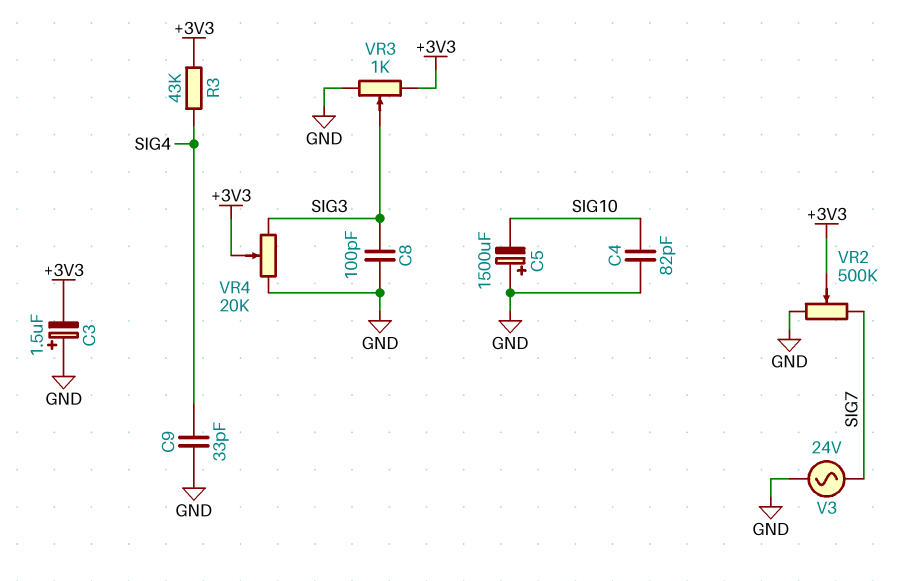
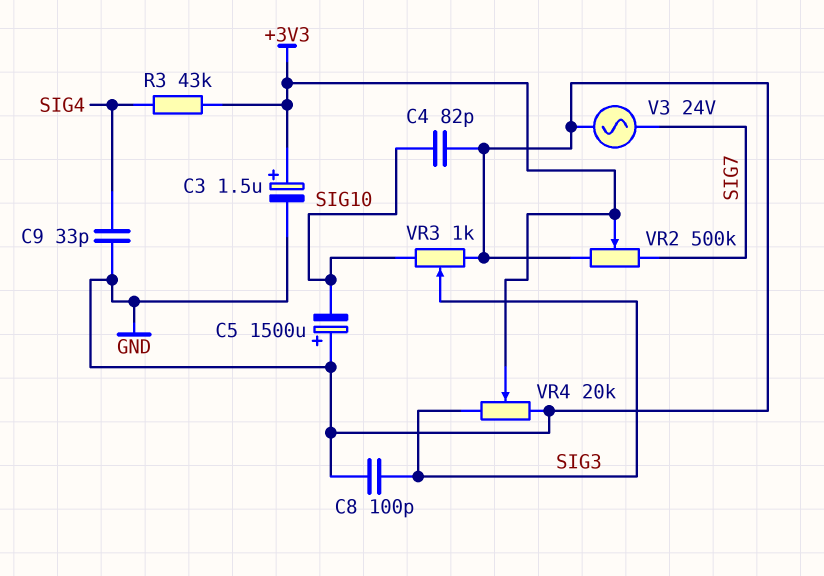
C3: 1.5uF (plus GND, minus +3V3) -> 1.5uF (plus +3V3, minus GND)
VR3: 1k (+3V3, GND, wiper SIG3) -> 1k (GND, SIG10, wiper SIG3)

